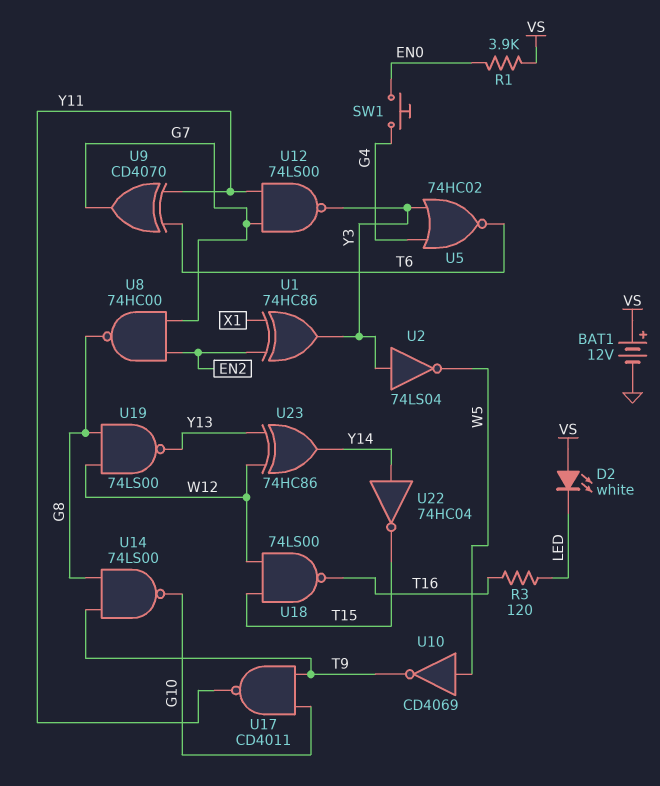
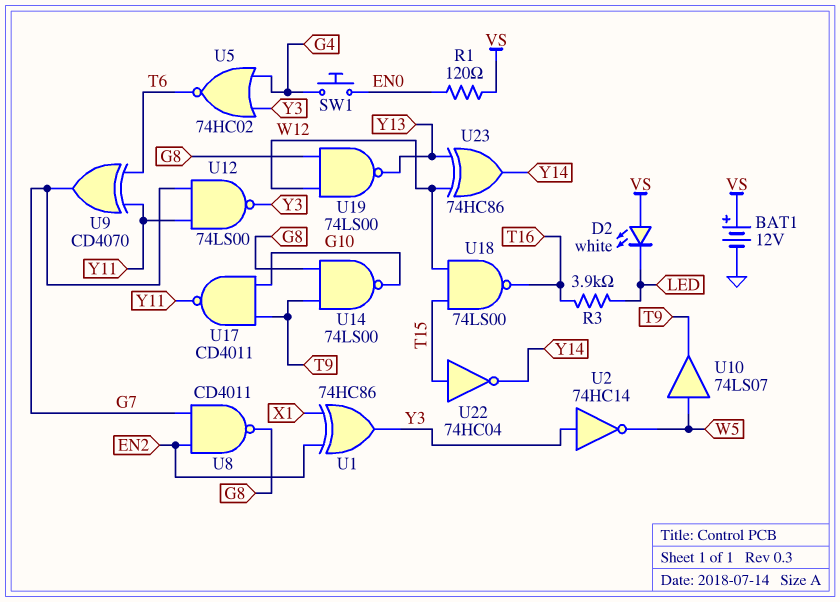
R1: 3.9k (EN0, VS) -> 120 (EN0, VS)
R3: 120 (LED, T16) -> 3.9k (LED, T16)
U2: NOT 74LS04 (in Y3, out W5) -> NOT 74HC14 (in Y3, out W5)
U8: NAND 74HC00 (in EN2, in G7, out G8) -> NAND CD4011 (in EN2, in G7, out G8)
U10: NOT CD4069 (in W5, out T9) -> buffer 74LS07 (in W5, out T9)
U22: NOT 74HC04 (in Y14, out T15) -> NOT 74HC04 (in T15, out Y14)

